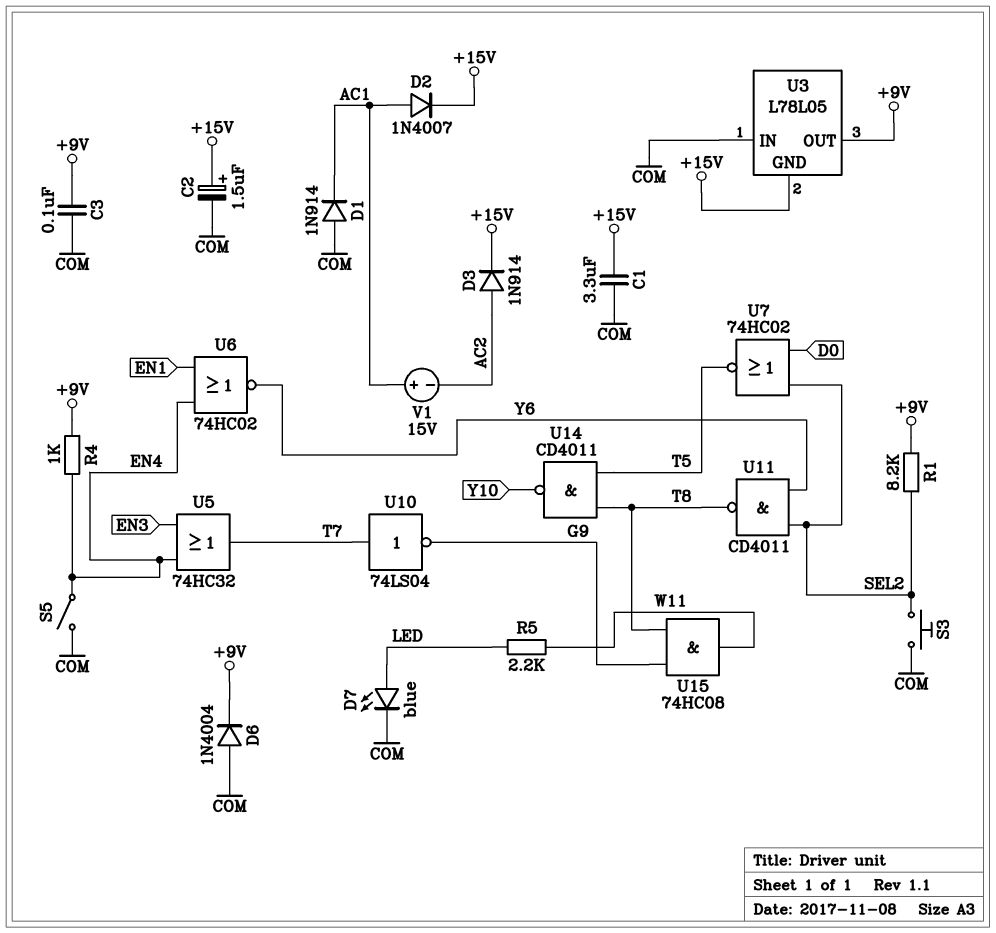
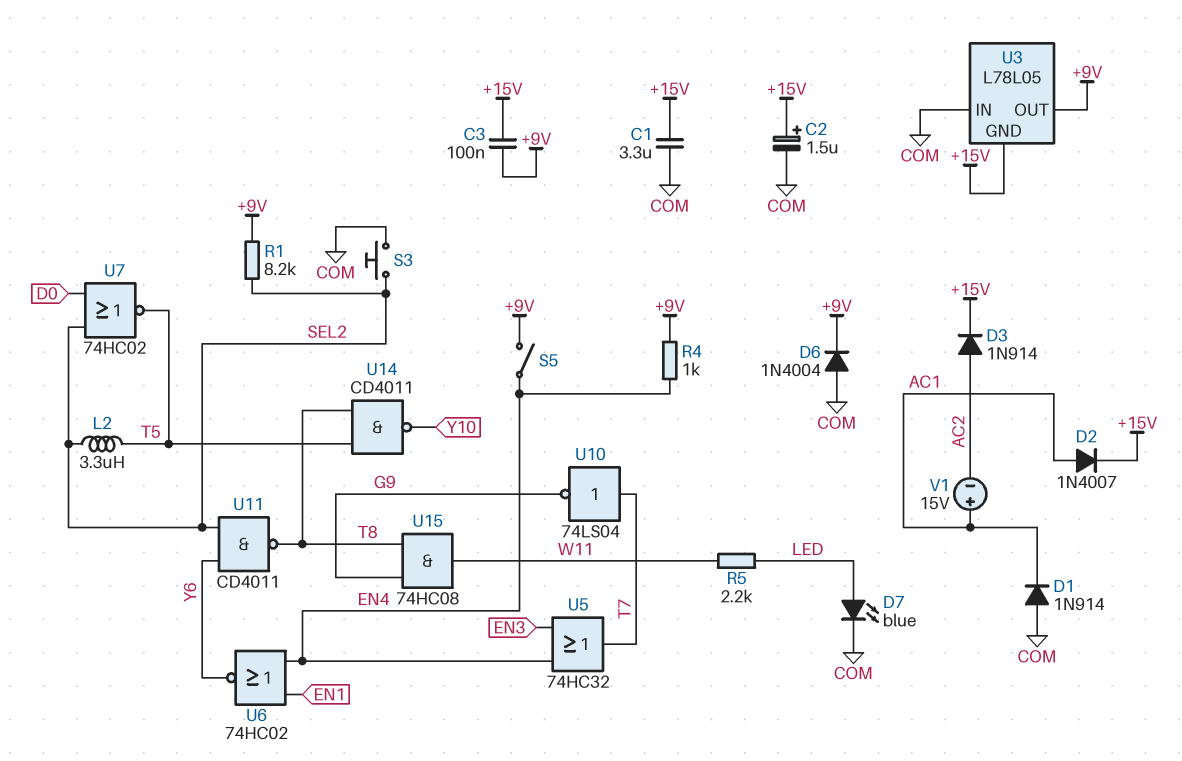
C3: 100nF (+9V, COM) -> 100nF (+9V, +15V)
L2: none -> 3.3uH (SEL2, T5)
S5: switch (COM, EN4) -> switch (+9V, EN4)

